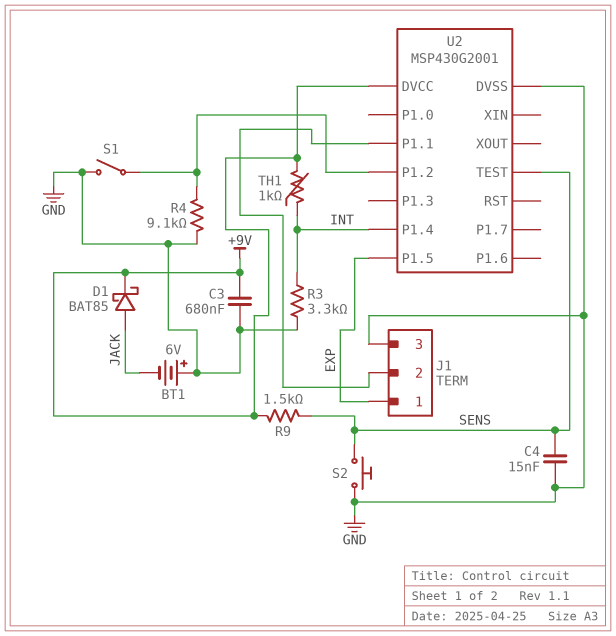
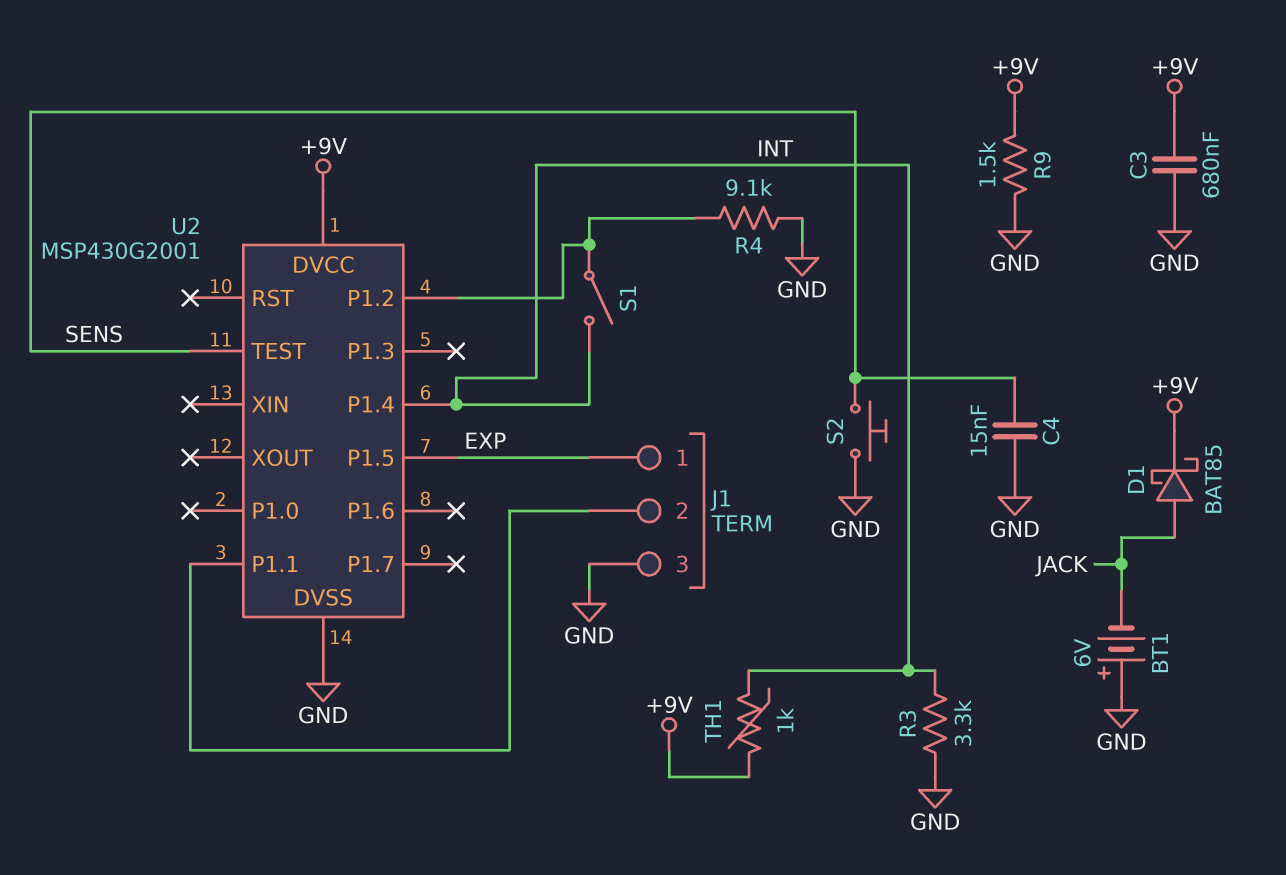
R9: 1.5k (+9V, SENS) -> 1.5k (+9V, GND)
S1: switch (GND, U2/P1.2) -> switch (INT, U2/P1.2)

